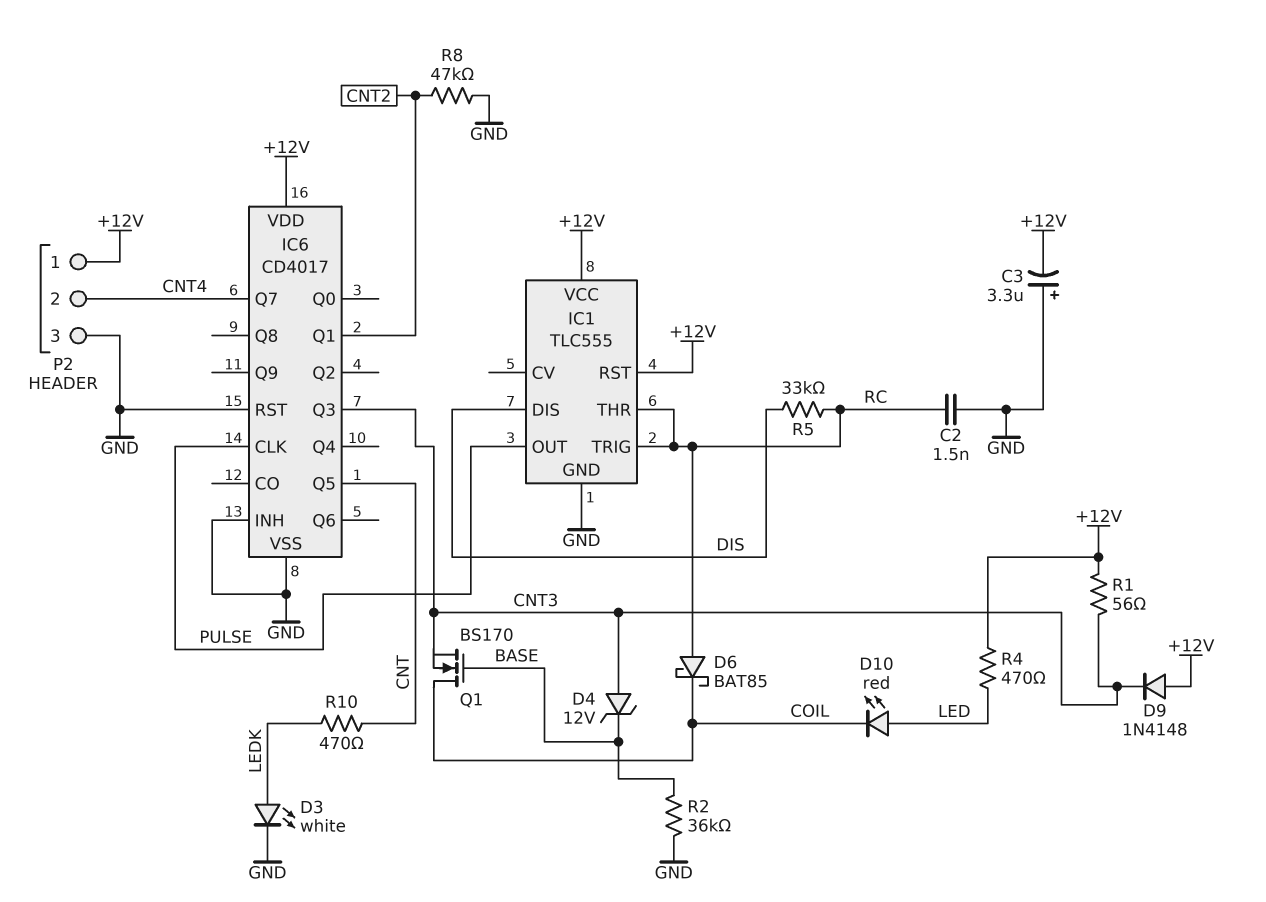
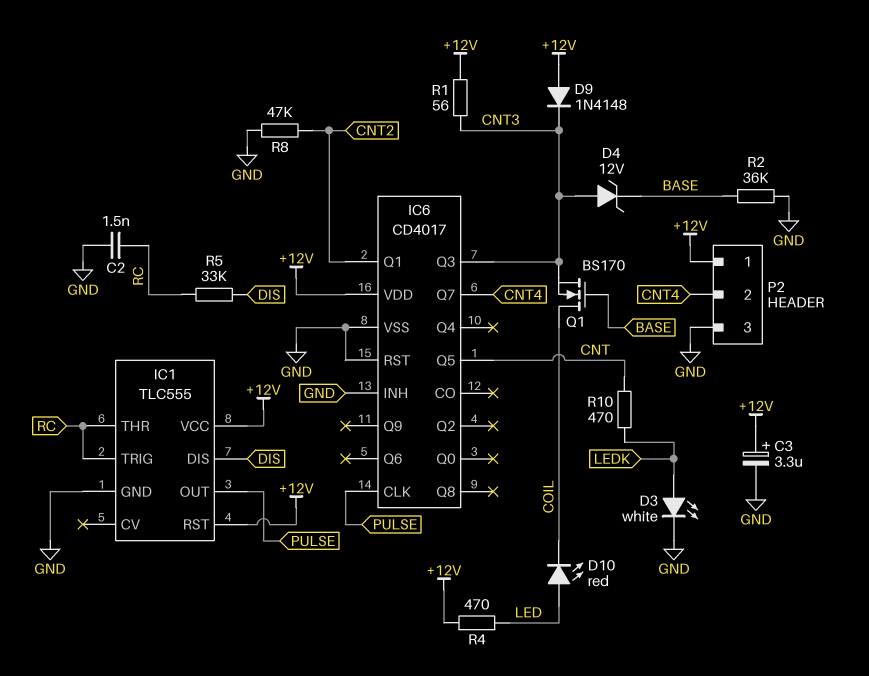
C3: 3.3uF (plus GND, minus +12V) -> 3.3uF (plus +12V, minus GND)
D6: schottky BAT85 (A RC, K COIL) -> none

